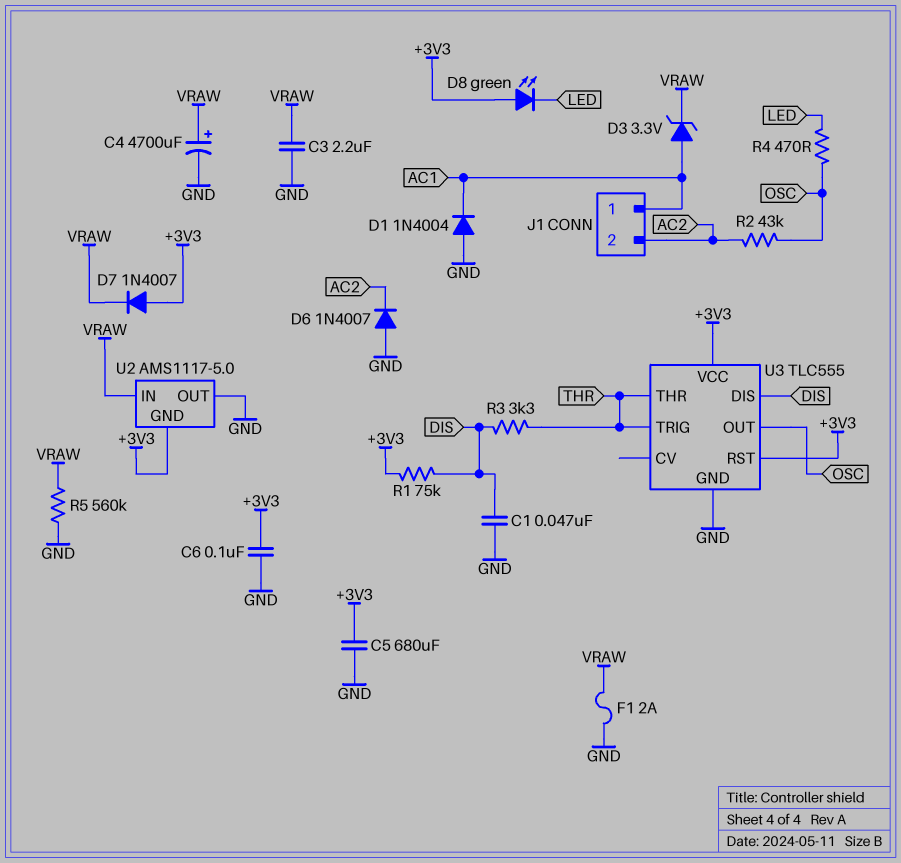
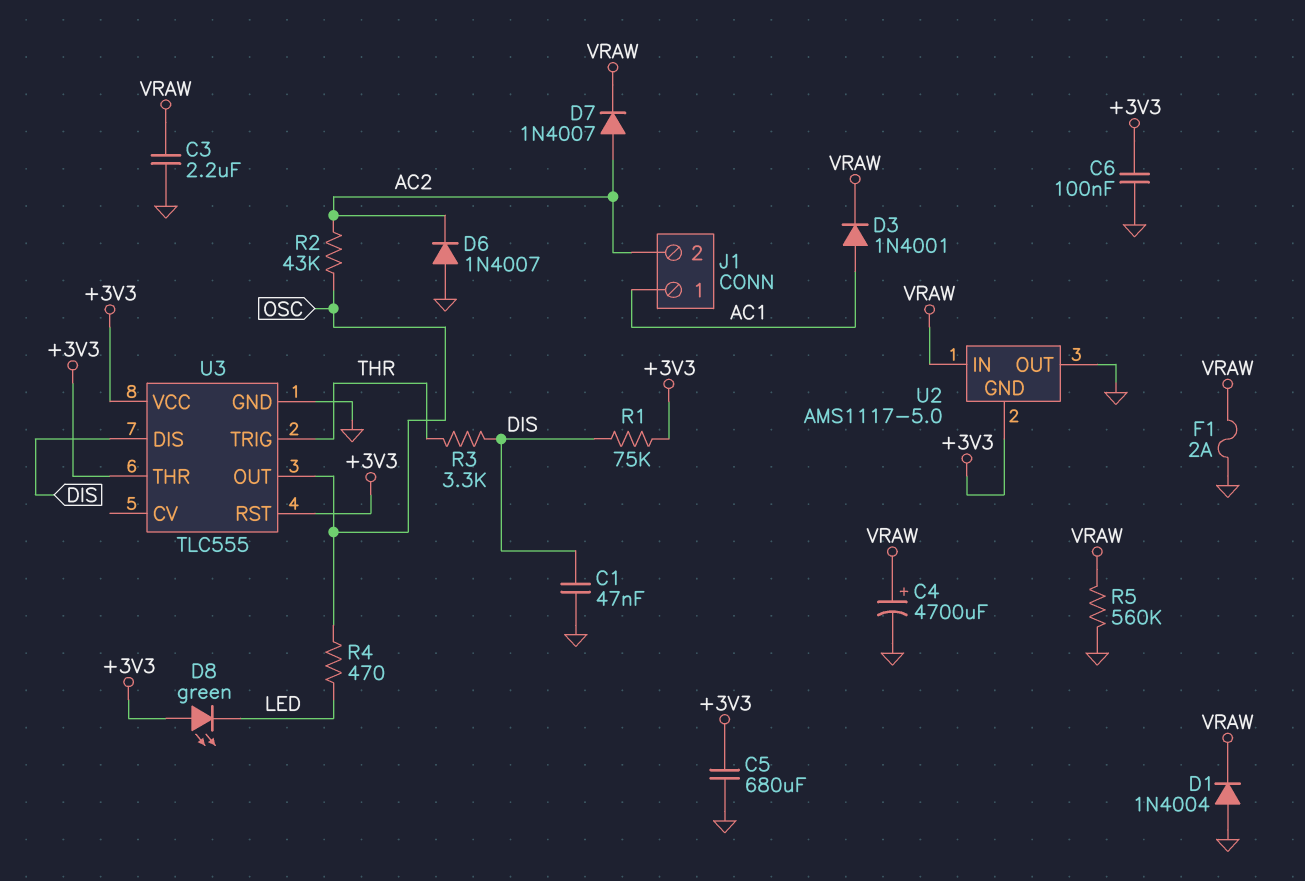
D1: diode 1N4004 (A GND, K AC1) -> diode 1N4004 (A GND, K VRAW)
D3: zener 3.3V (A AC1, K VRAW) -> diode 1N4001 (A AC1, K VRAW)
D7: diode 1N4007 (A +3V3, K VRAW) -> diode 1N4007 (A AC2, K VRAW)
U3 pin THR: THR -> +3V3

